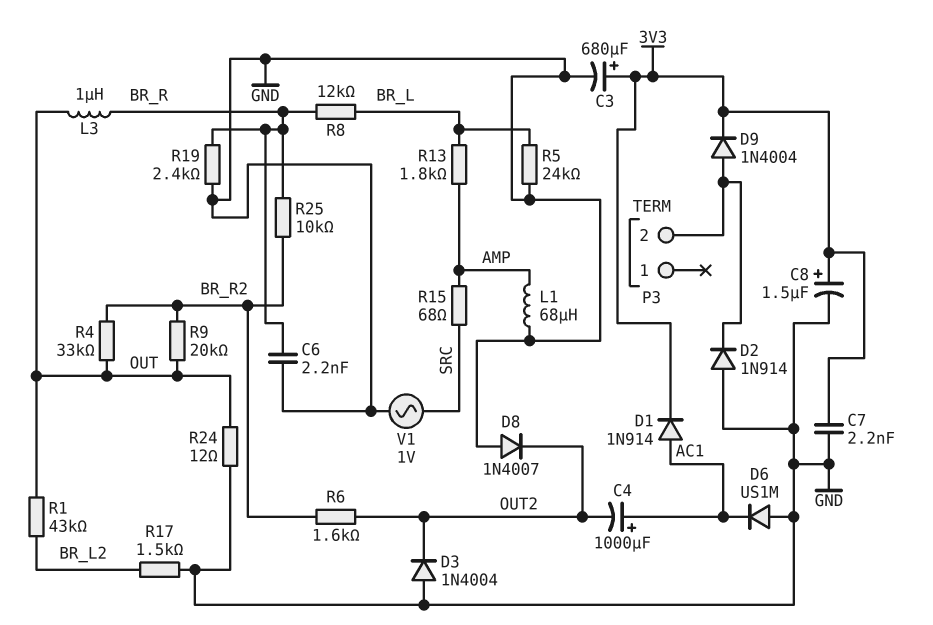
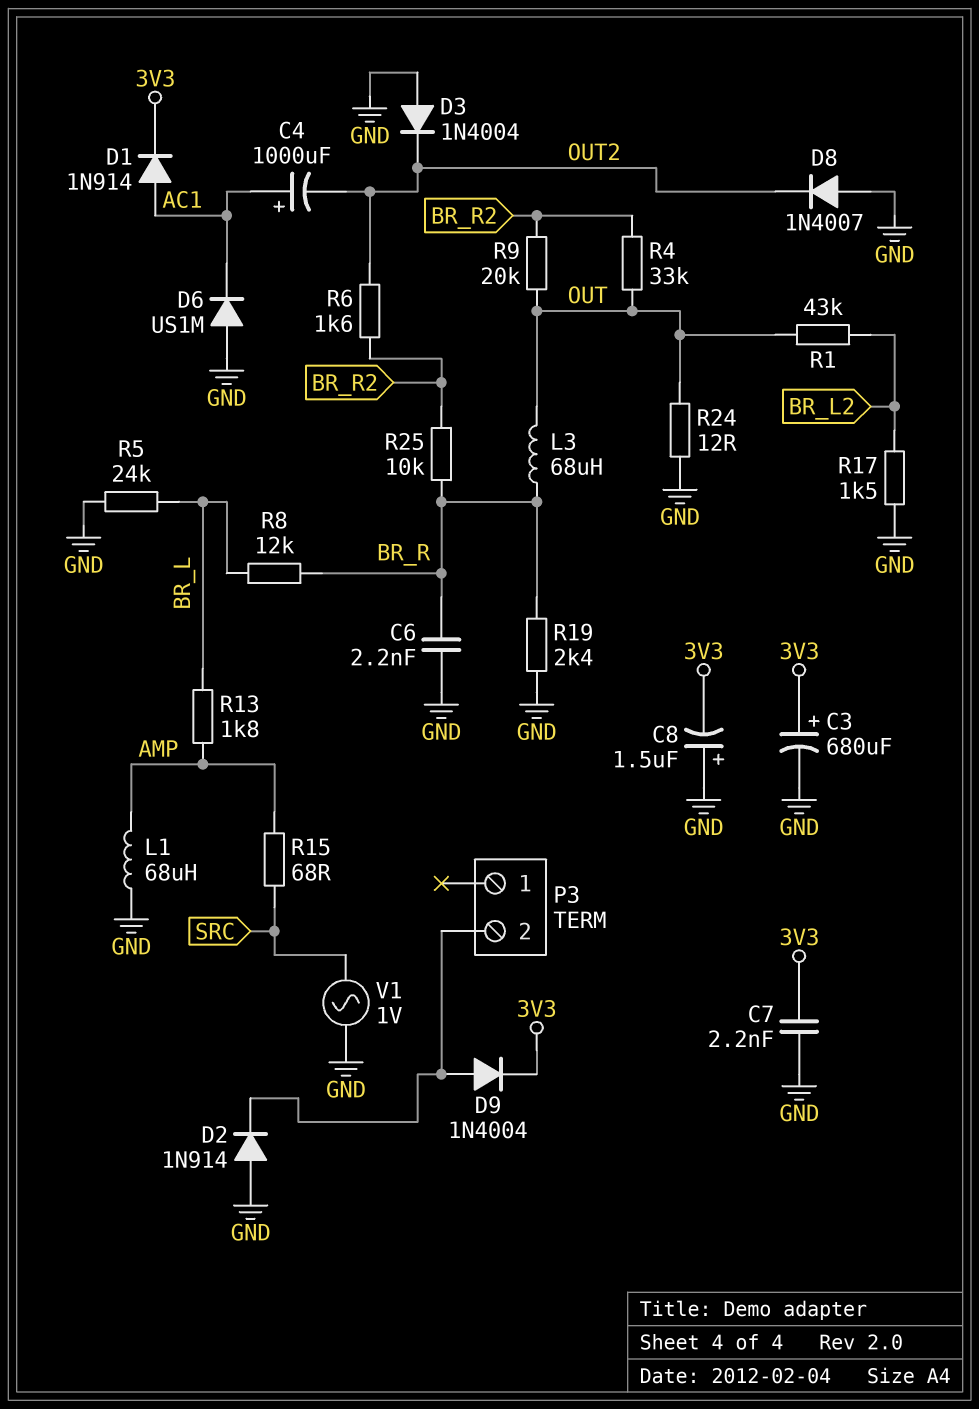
C8: 1.5uF (plus 3V3, minus GND) -> 1.5uF (plus GND, minus 3V3)
L3: 1uH (BR_R, OUT) -> 68uH (BR_R, OUT)

